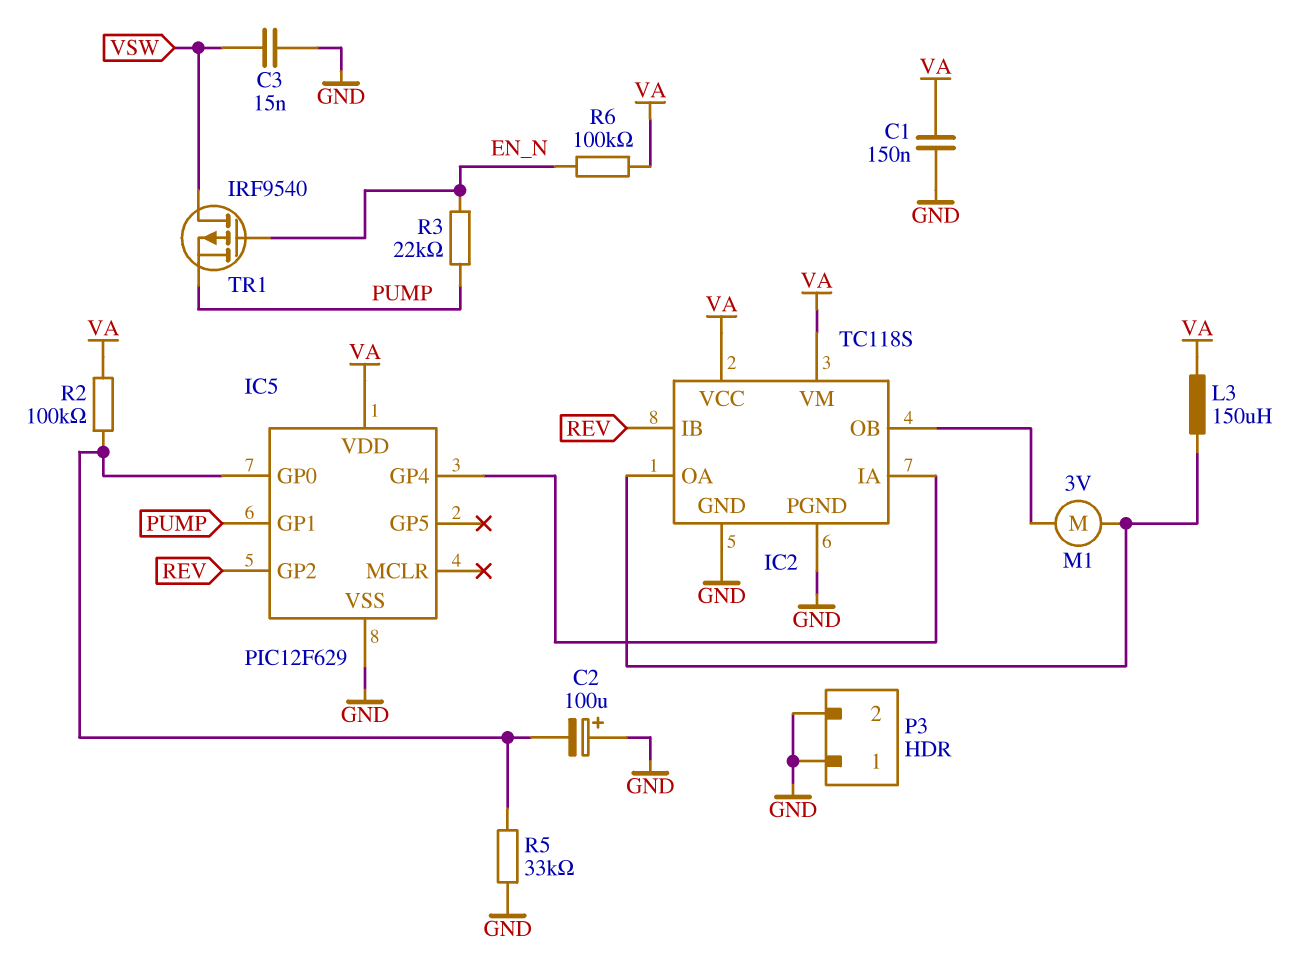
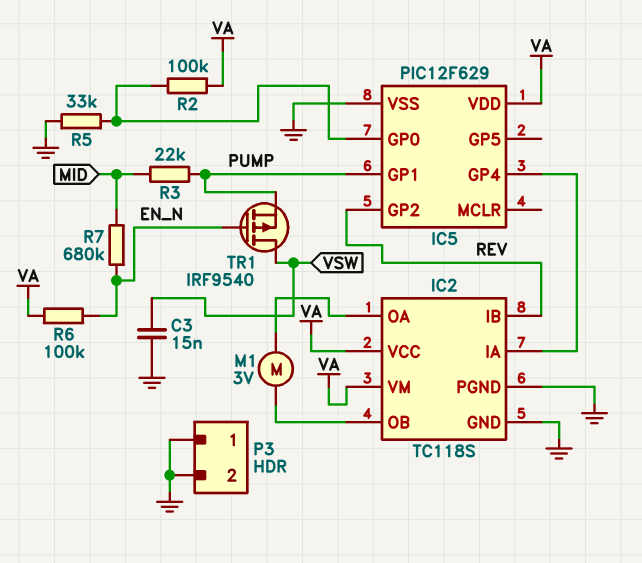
C1: 150nF (GND, VA) -> none
C2: 100uF (plus GND, minus IC5/GP0) -> none
L3: 150uH (IC2/OA, VA) -> none
R3: 22k (EN_N, PUMP) -> 22k (MID, PUMP)
R7: none -> 680k (EN_N, MID)

